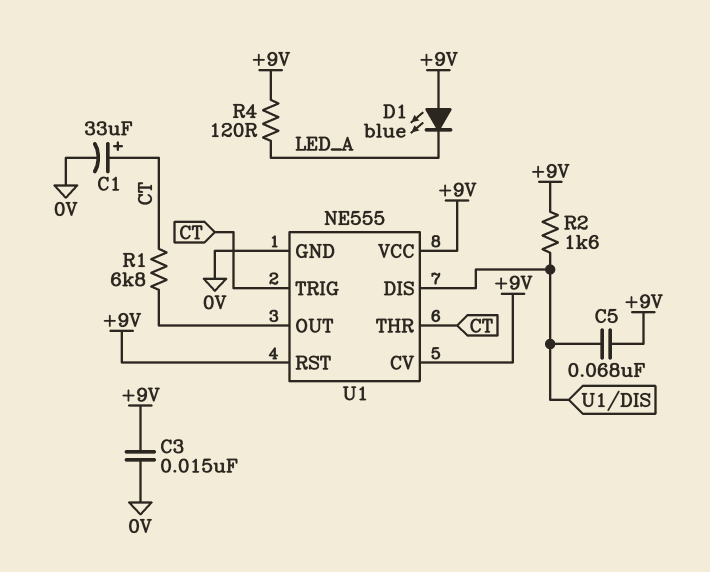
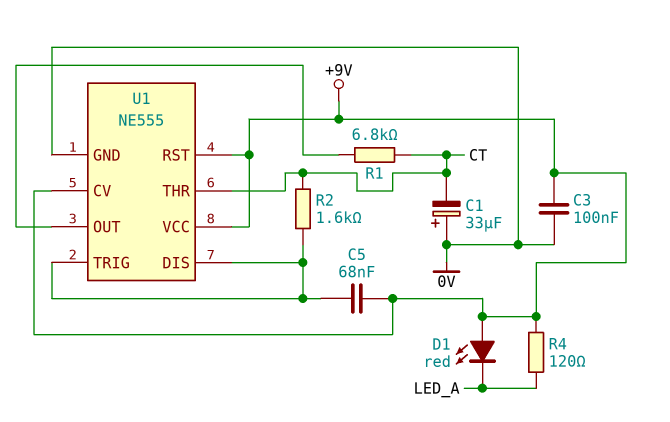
C1: 33uF (plus CT, minus 0V) -> 33uF (plus 0V, minus CT)
C3: 15nF (+9V, 0V) -> 100nF (+9V, 0V)
D1: LED blue (A +9V, K LED_A) -> LED red (A +9V, K LED_A)
R2: 1.6k (+9V, U1/DIS) -> 1.6k (CT, U1/DIS)
U1 pin TRIG: CT -> U1/DIS

